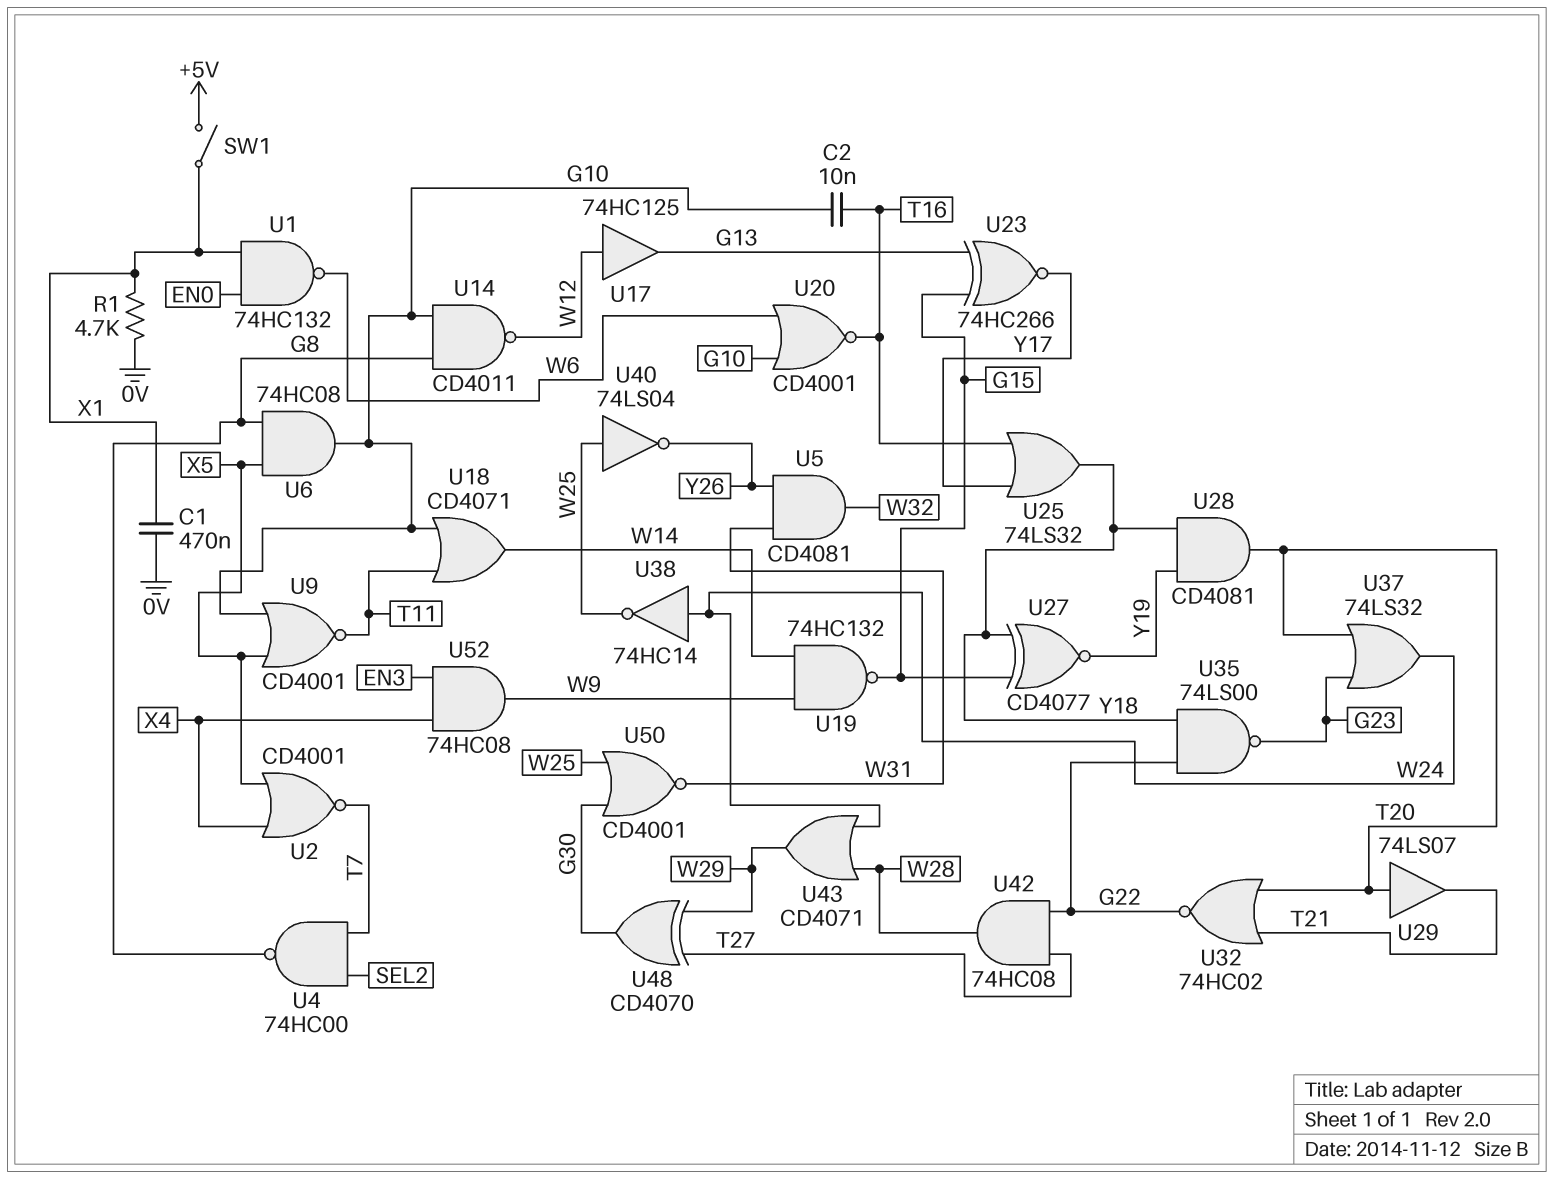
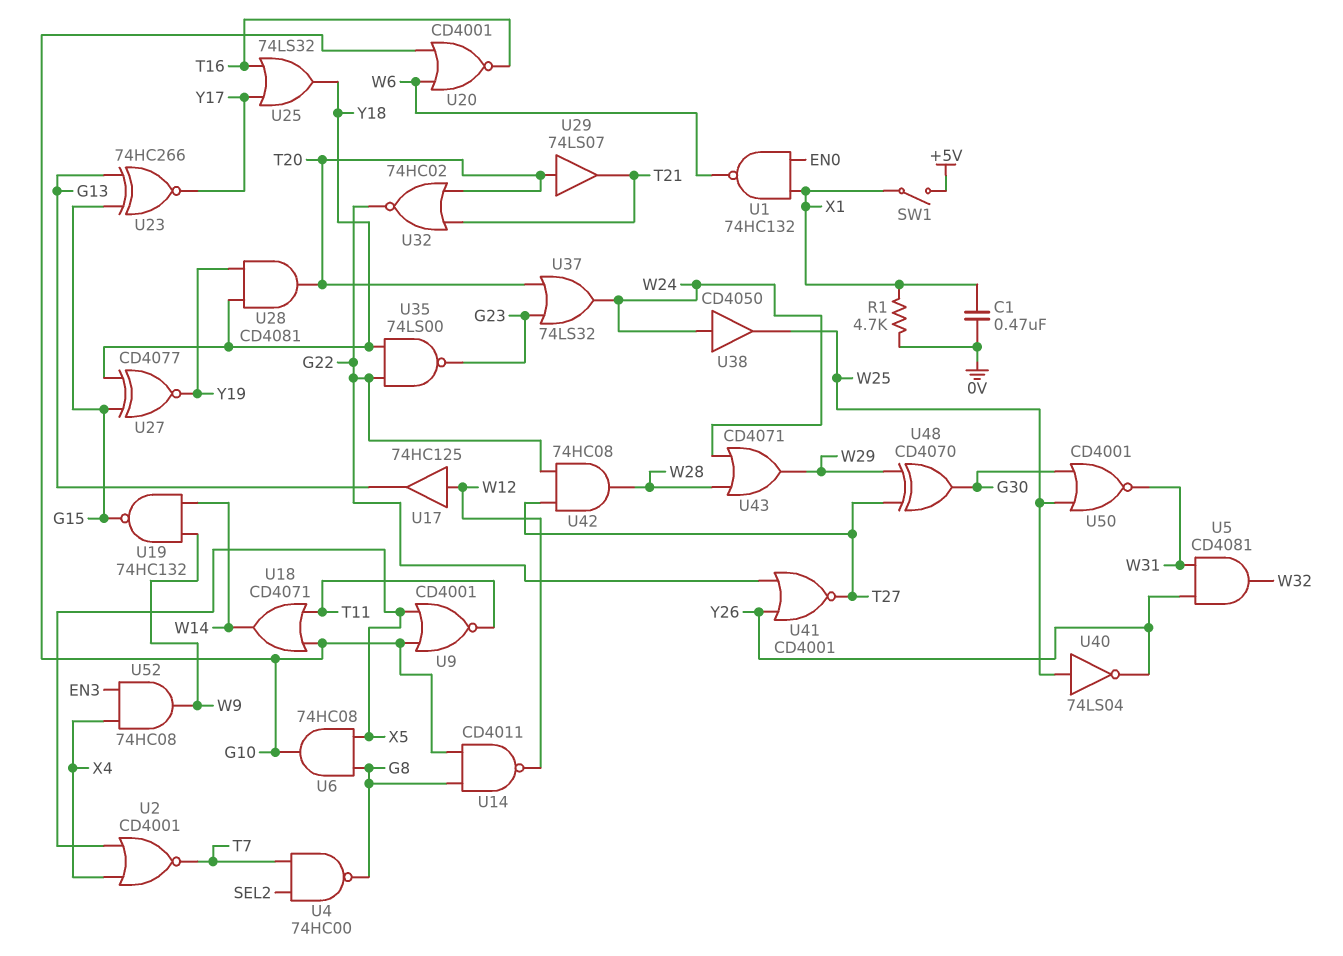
C2: 10nF (G10, T16) -> none
U38: NOT 74HC14 (in W24, out W25) -> buffer CD4050 (in W24, out W25)
U41: none -> NOR CD4001 (in G22, in Y26, out T27)

